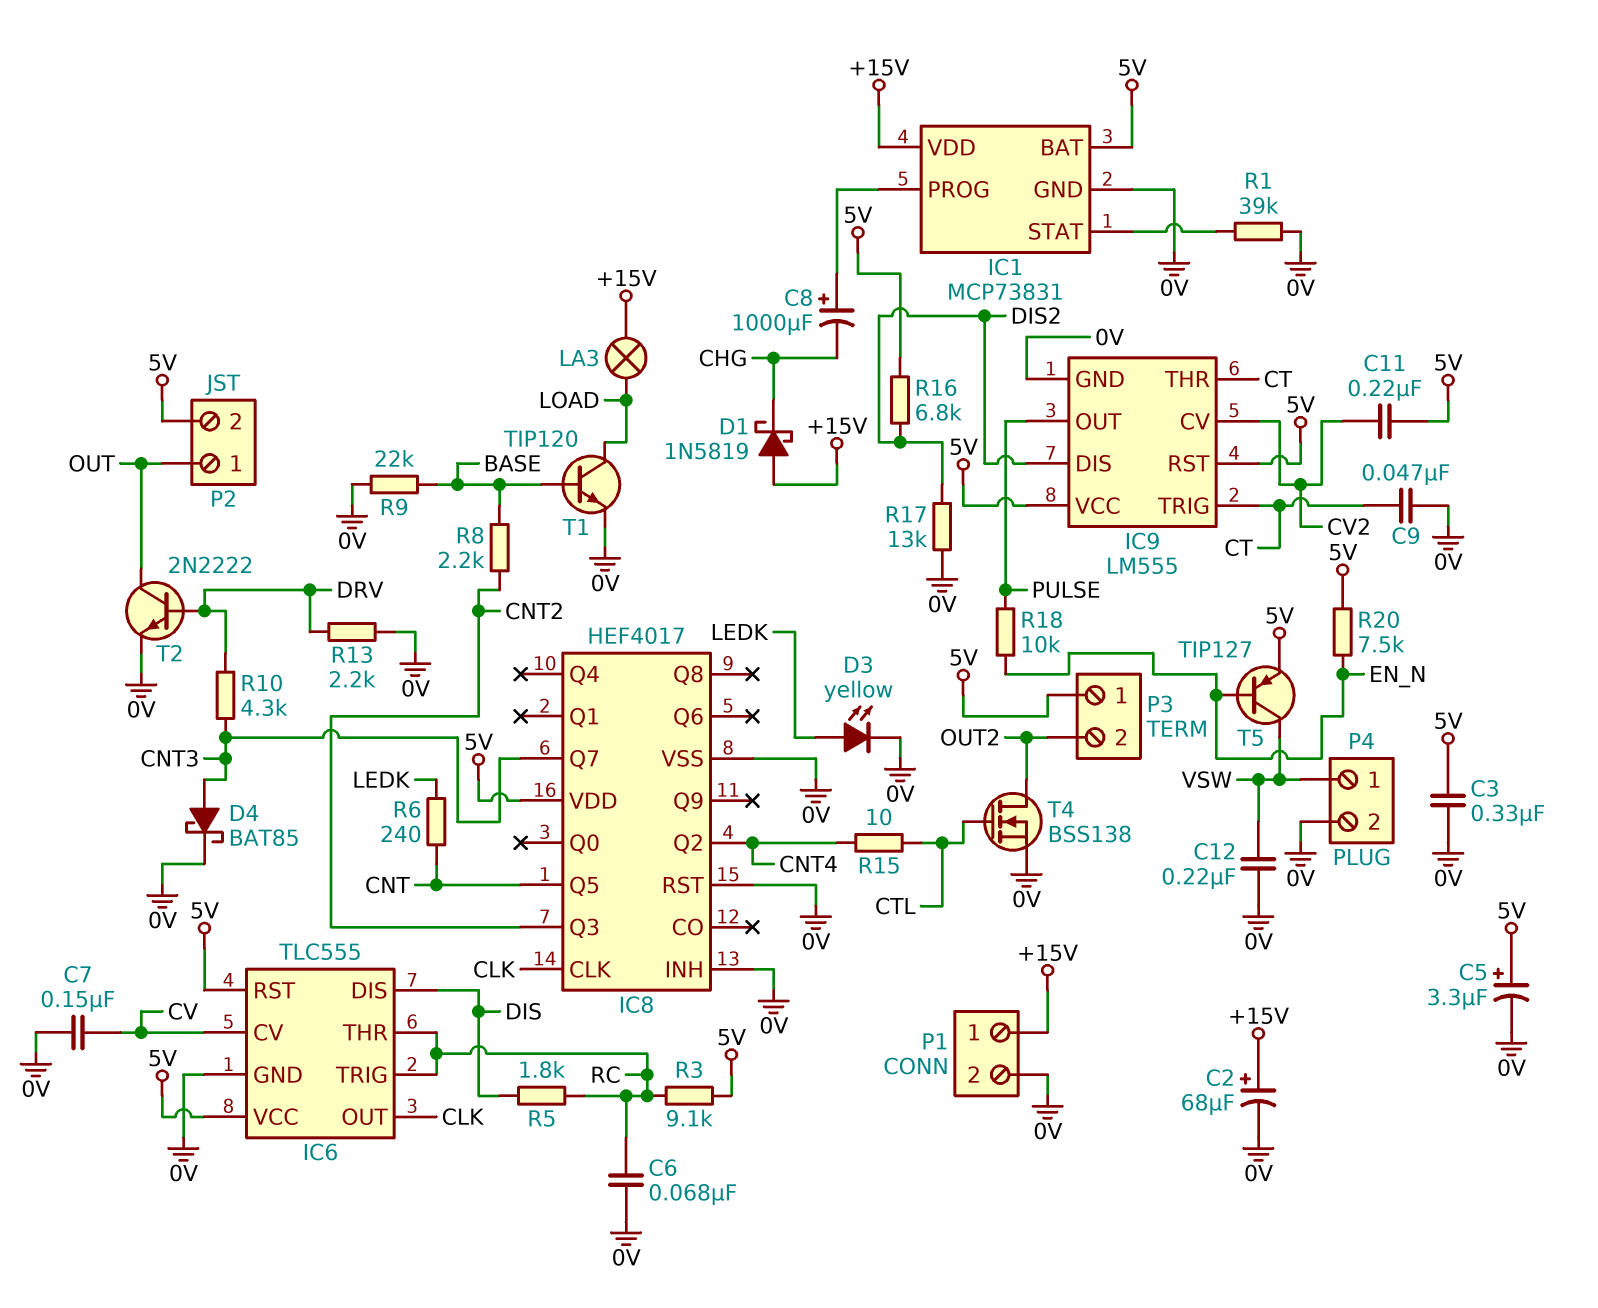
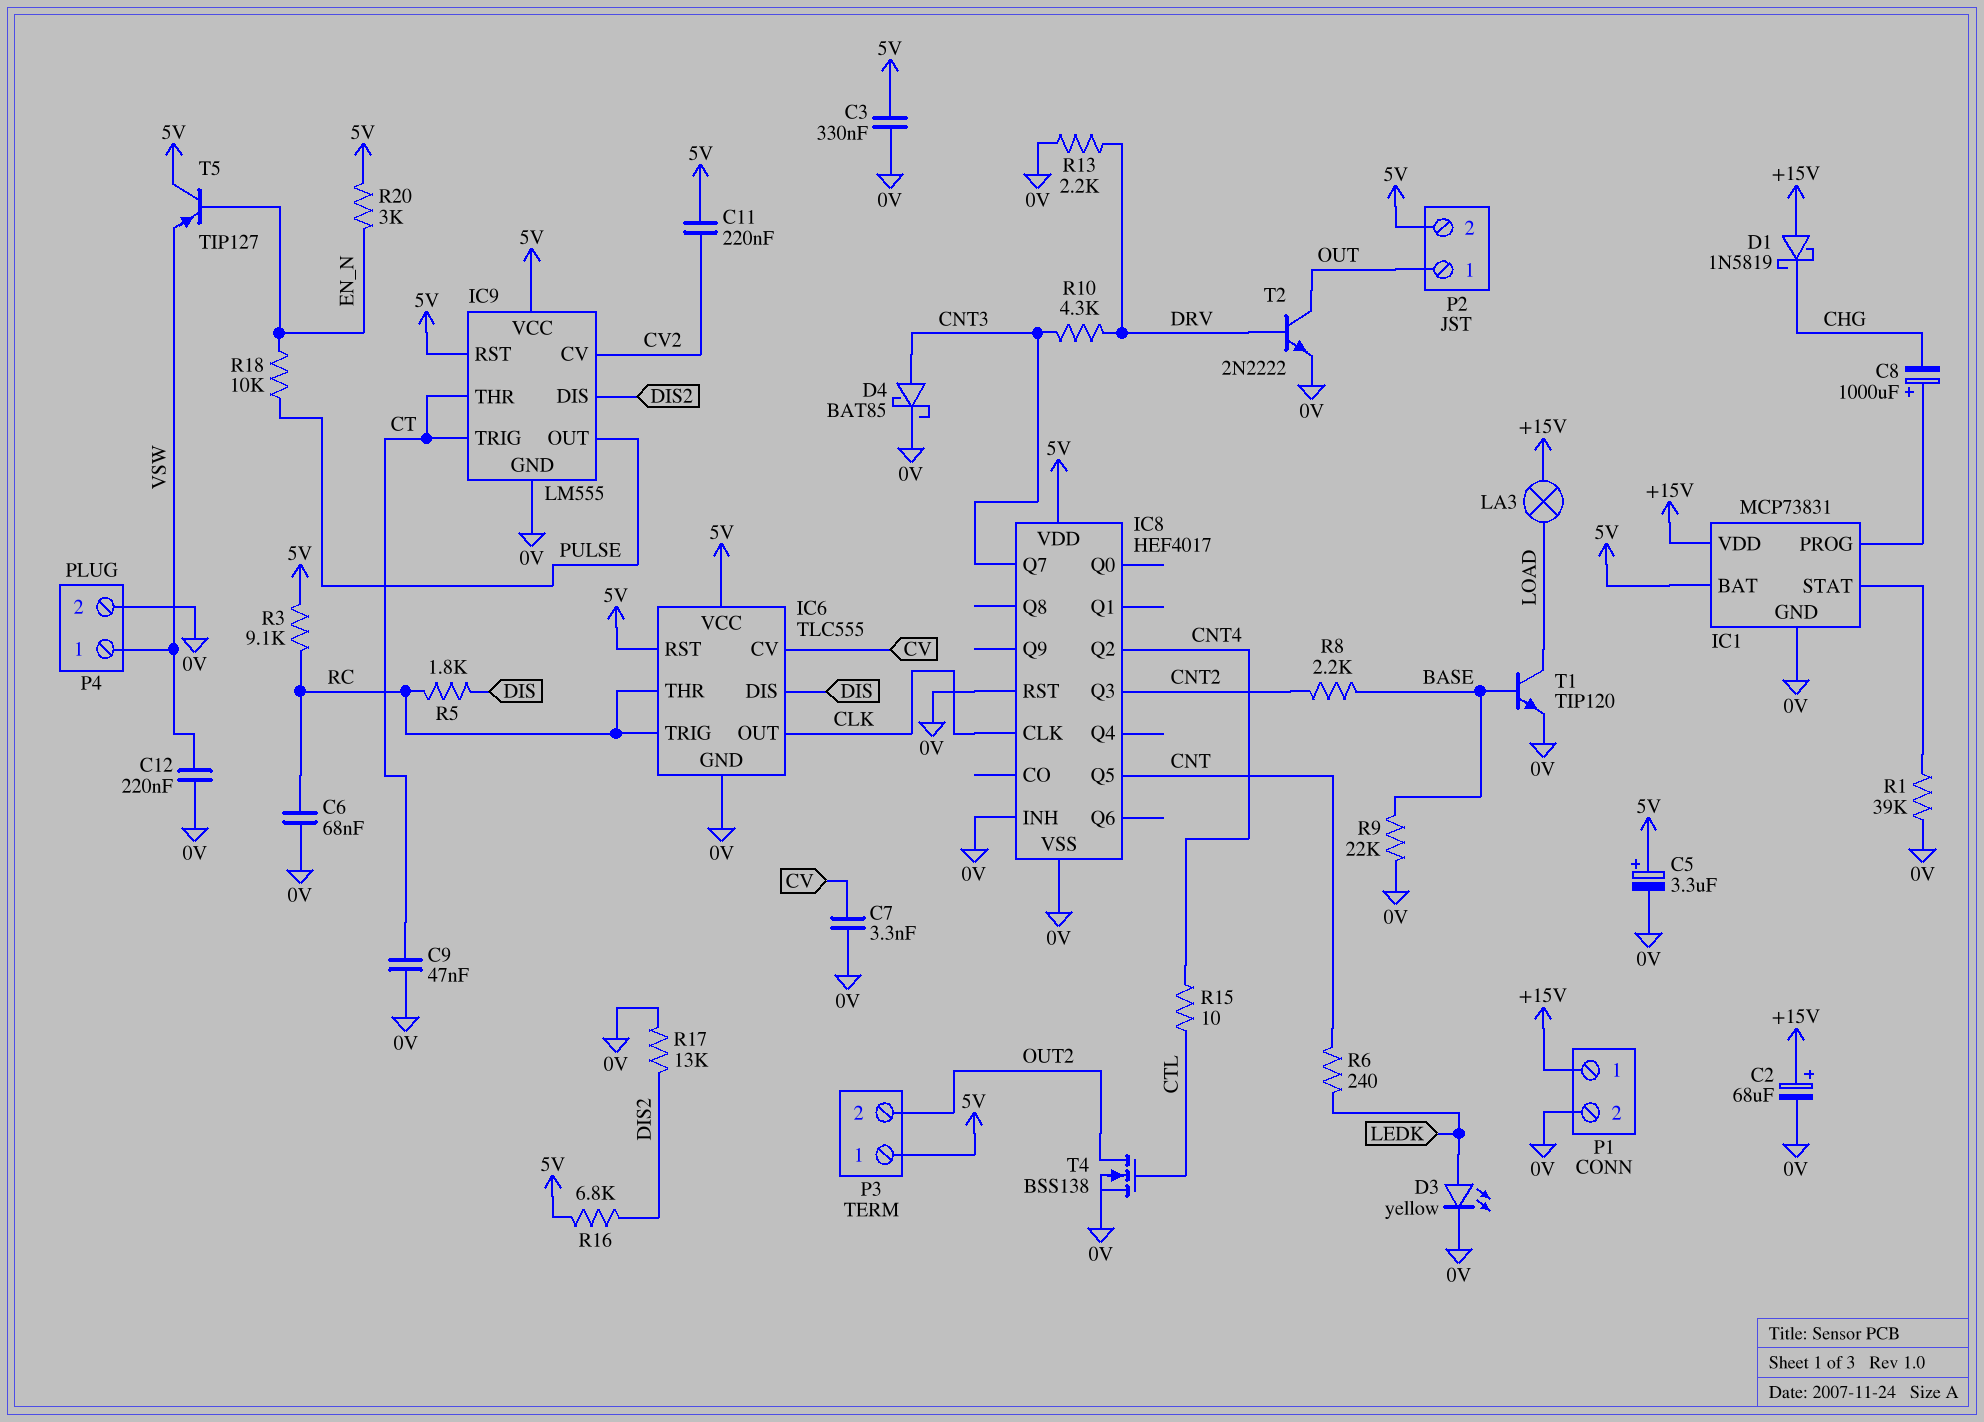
C7: 150nF (0V, CV) -> 3.3nF (0V, CV)
R20: 7.5k (5V, EN_N) -> 3k (5V, EN_N)
T5: PNP TIP127 (B EN_N, C VSW, E 5V) -> PNP TIP127 (B EN_N, C 5V, E VSW)

